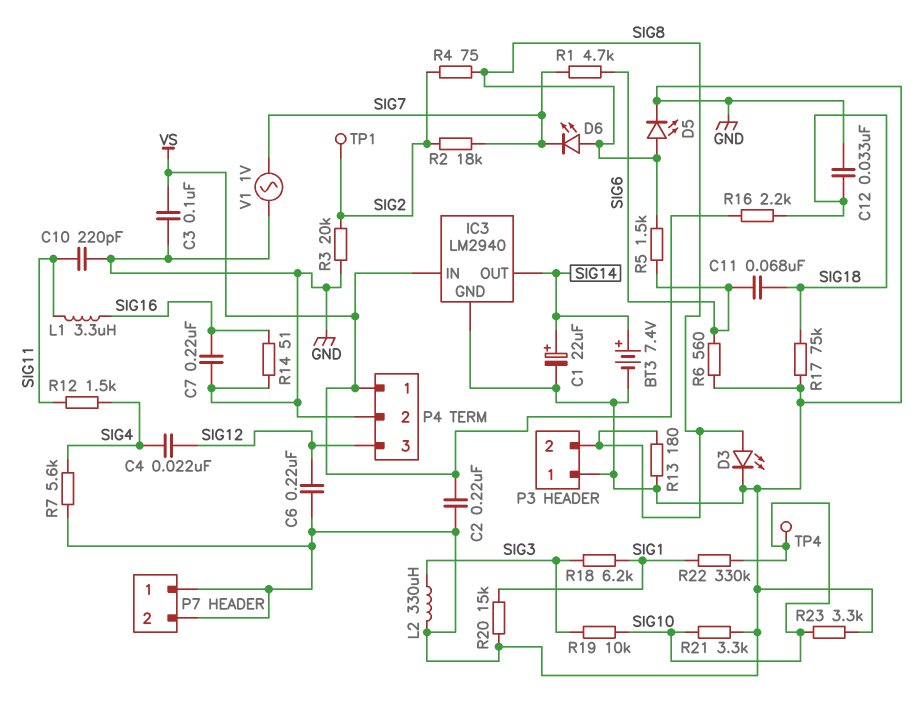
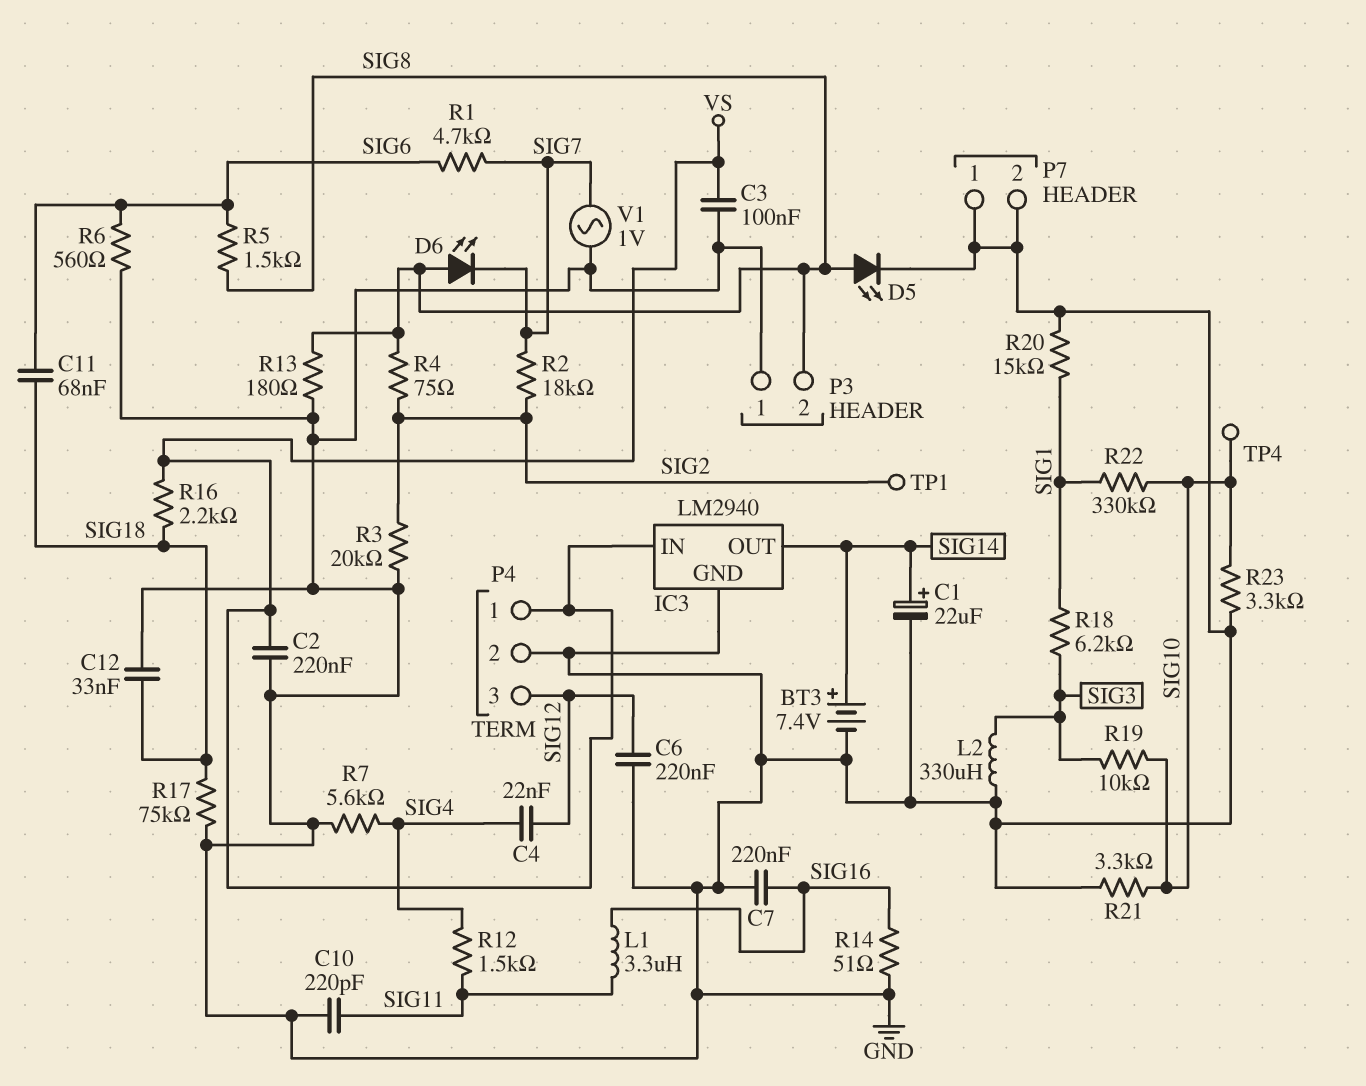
D3: LED (A SIG8, K GND) -> none

